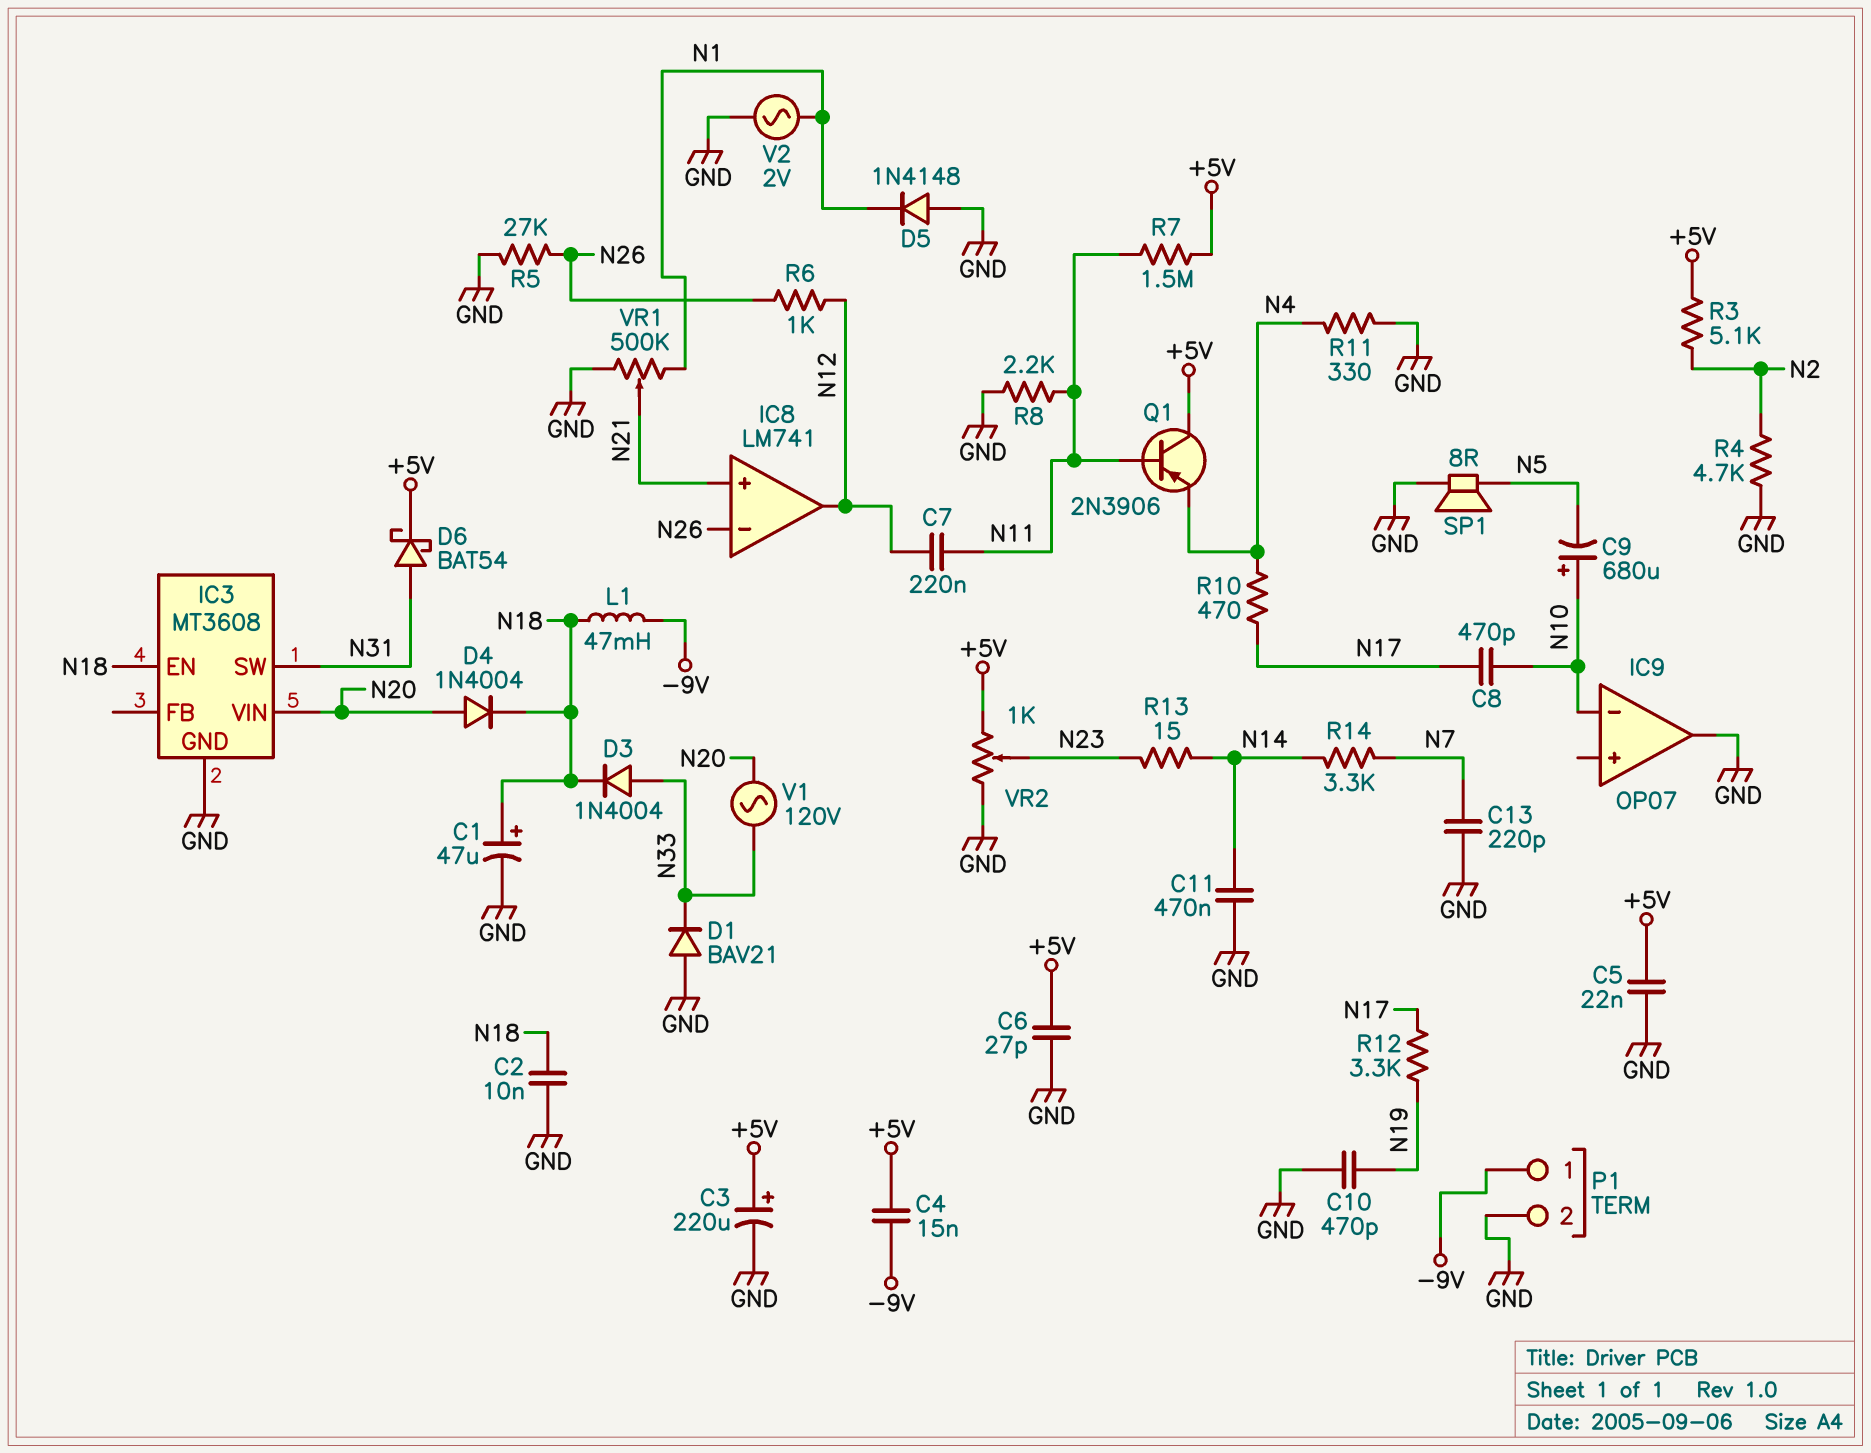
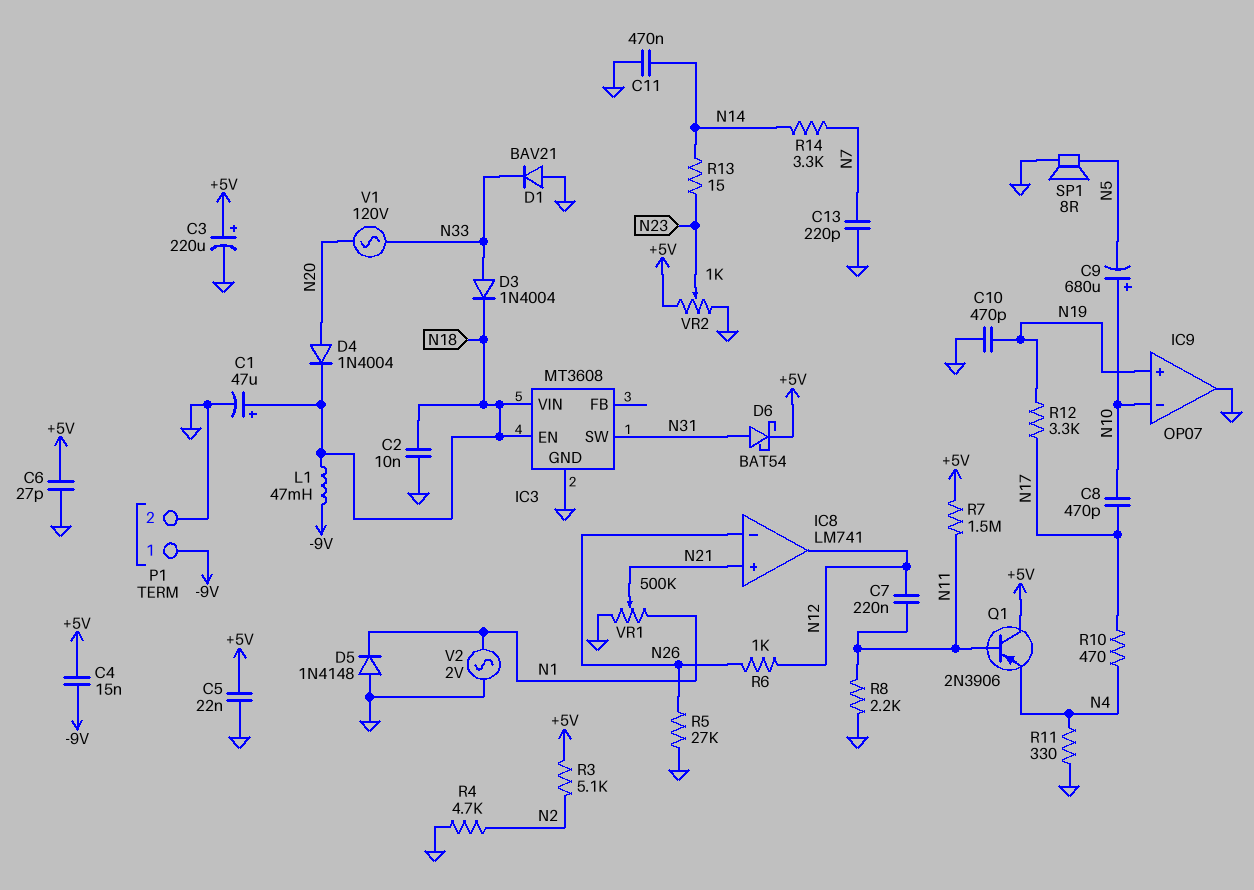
IC3 pin VIN: N20 -> N18
IC9 pin in+: none -> N19

